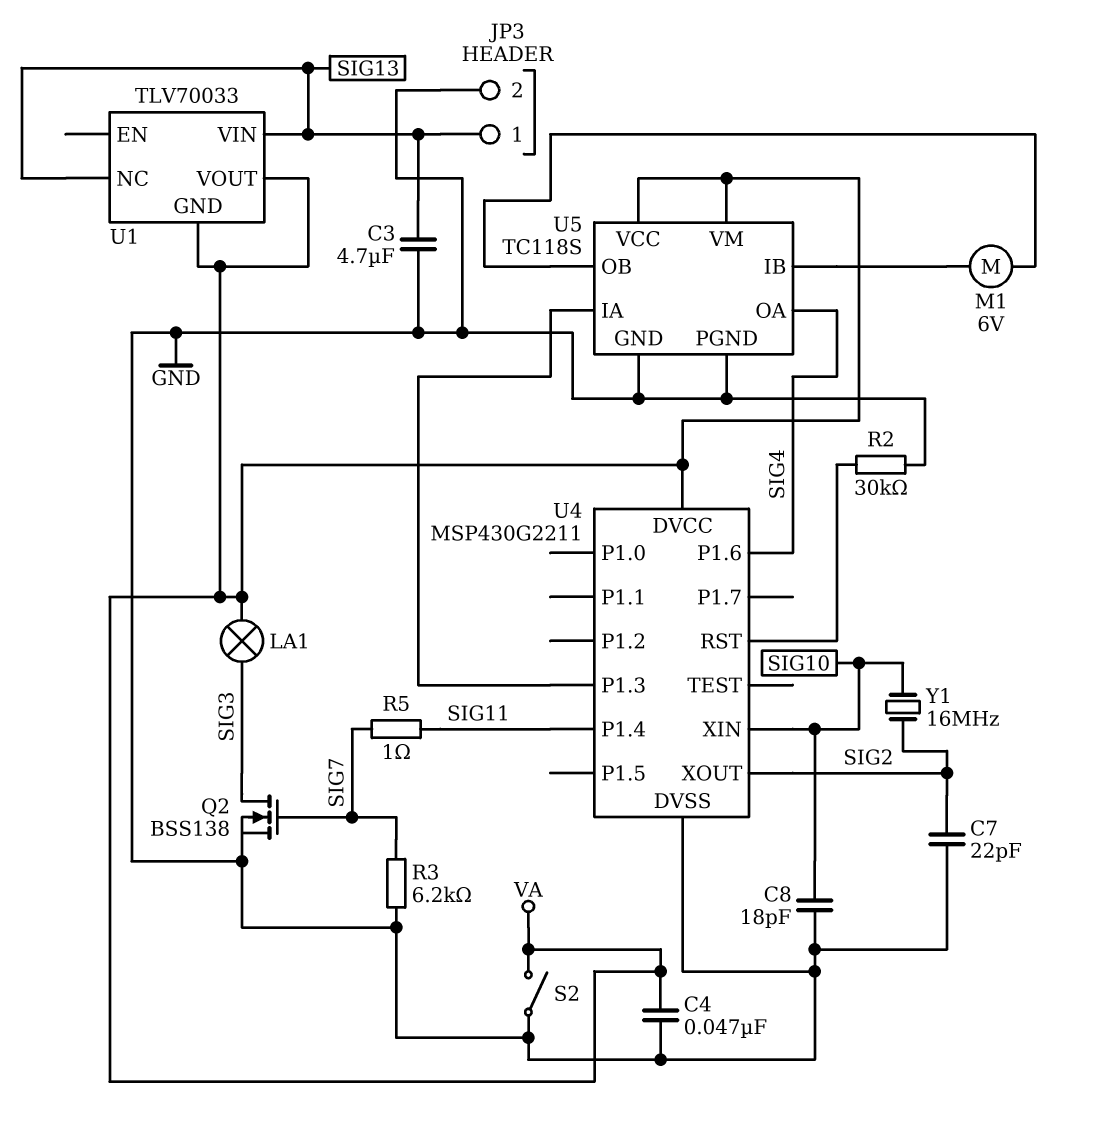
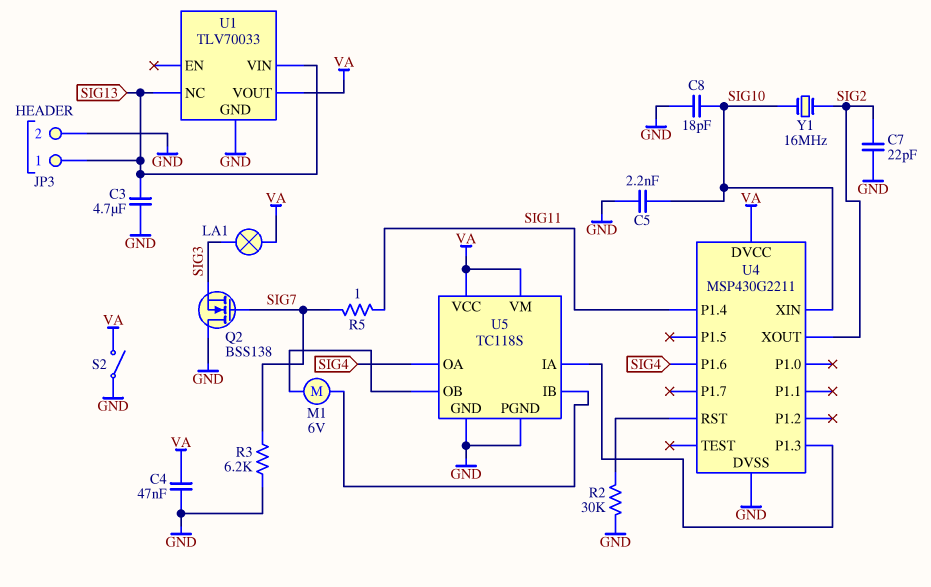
C5: none -> 2.2nF (GND, SIG10)
Q2: NMOS BSS138 (G SIG7, D SIG3, S GND) -> NMOS BSS138 (G SIG7, D GND, S SIG3)
U1 pin GND: VA -> GND

